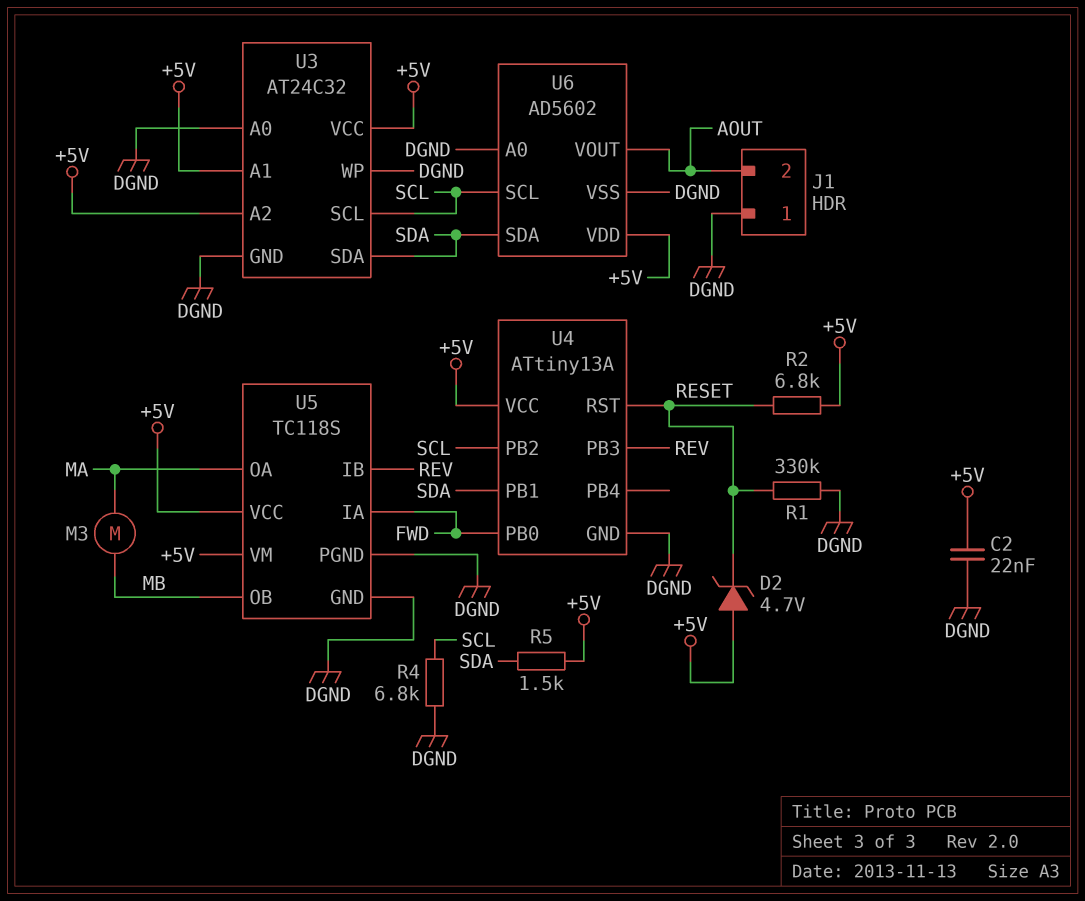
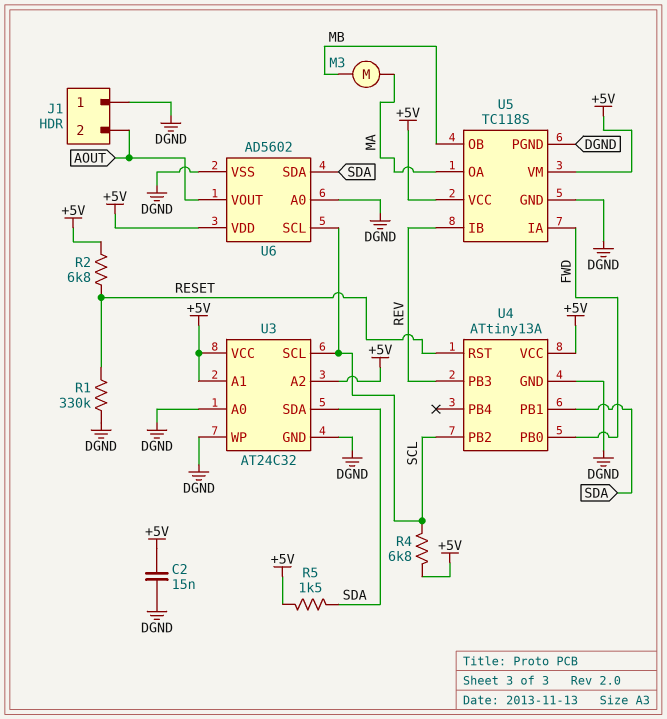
C2: 22nF (+5V, DGND) -> 15nF (+5V, DGND)
D2: zener 4.7V (A +5V, K RESET) -> none
R4: 6.8k (DGND, SCL) -> 6.8k (+5V, SCL)

